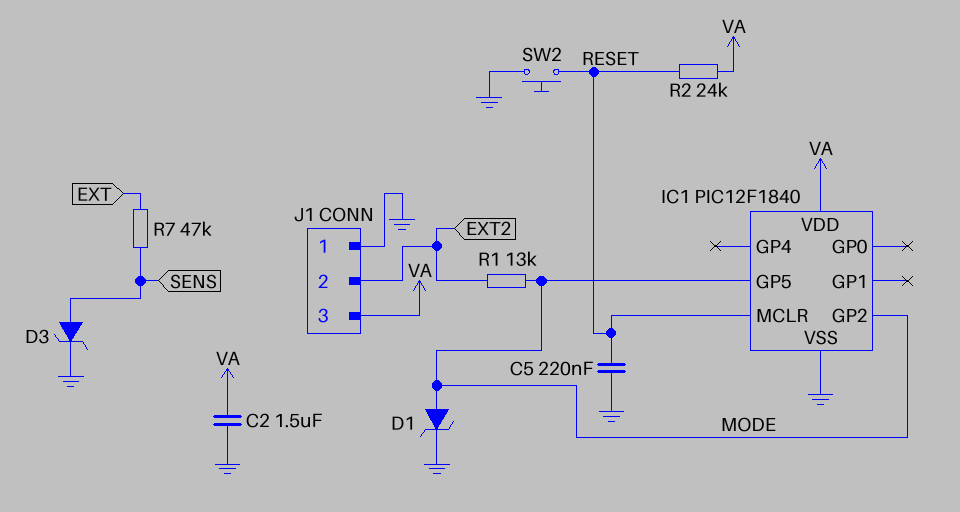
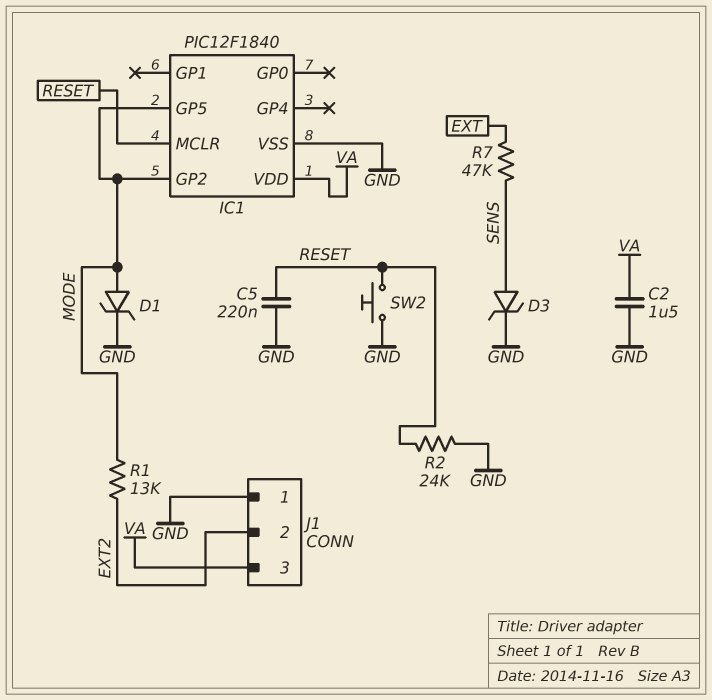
R2: 24k (RESET, VA) -> 24k (GND, RESET)

